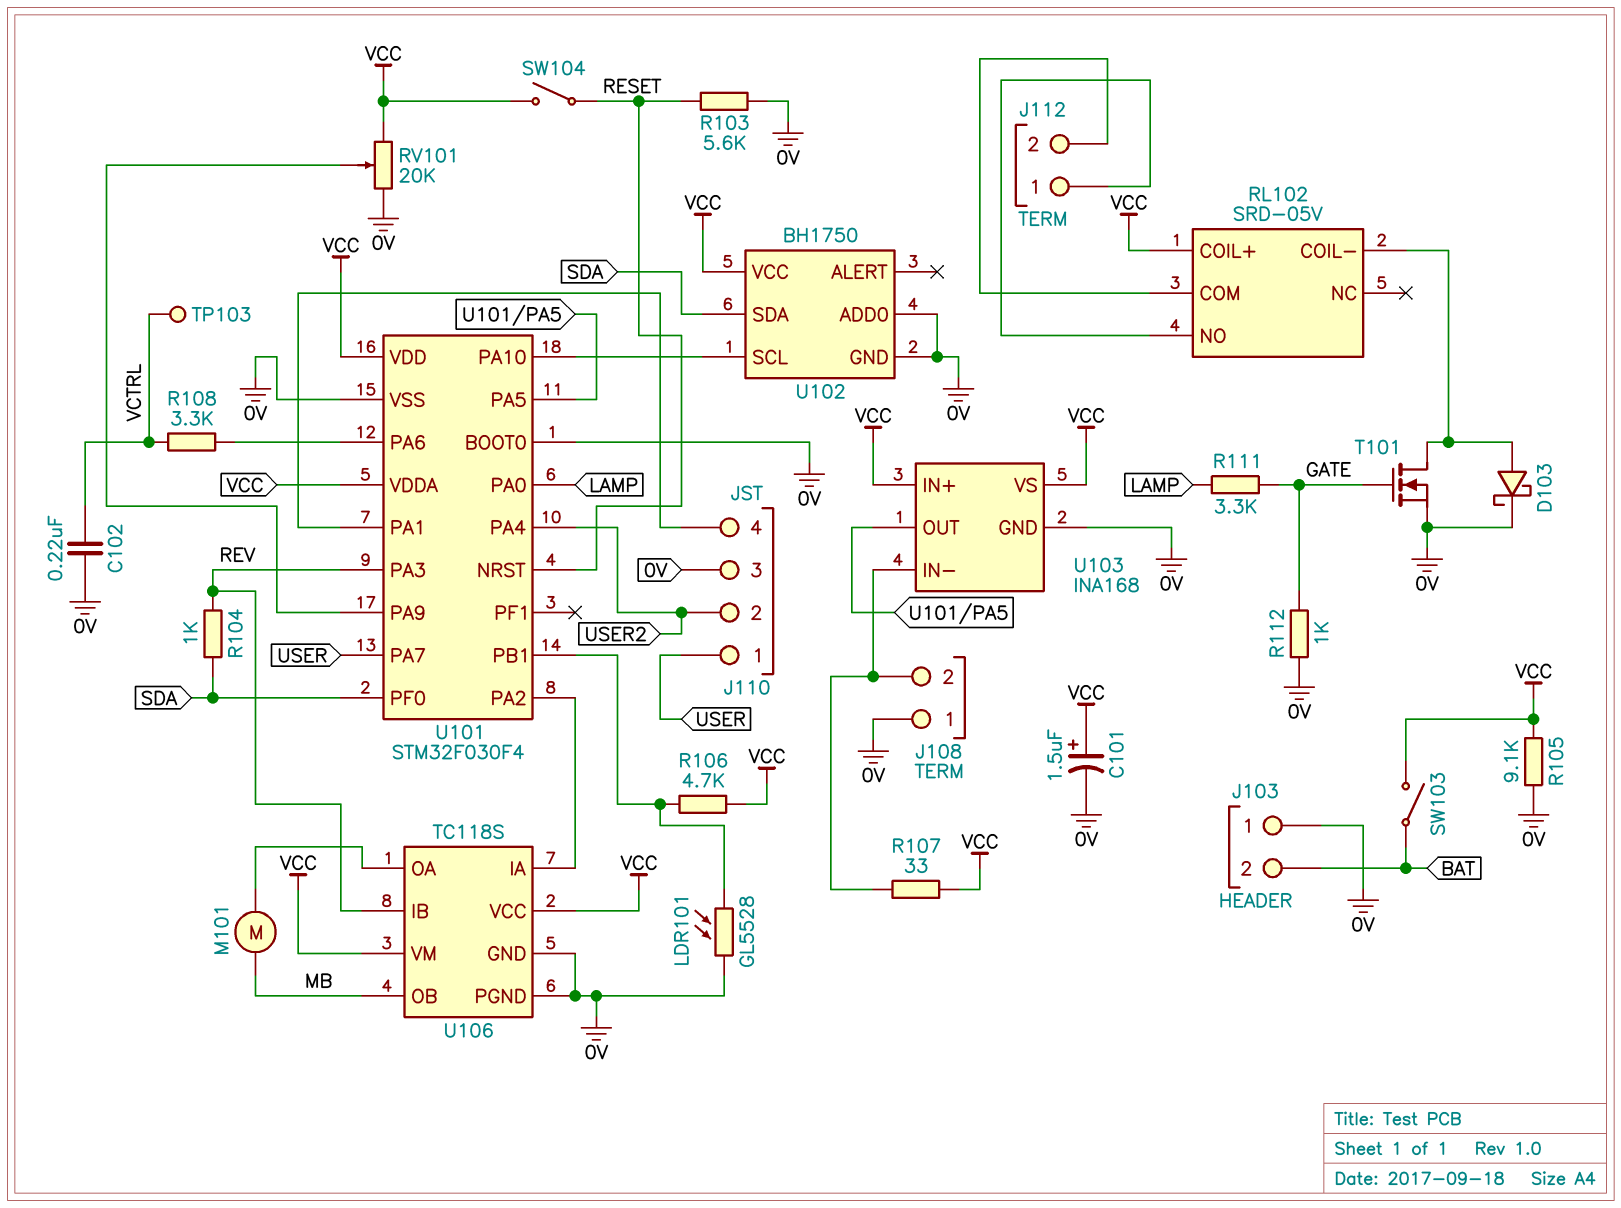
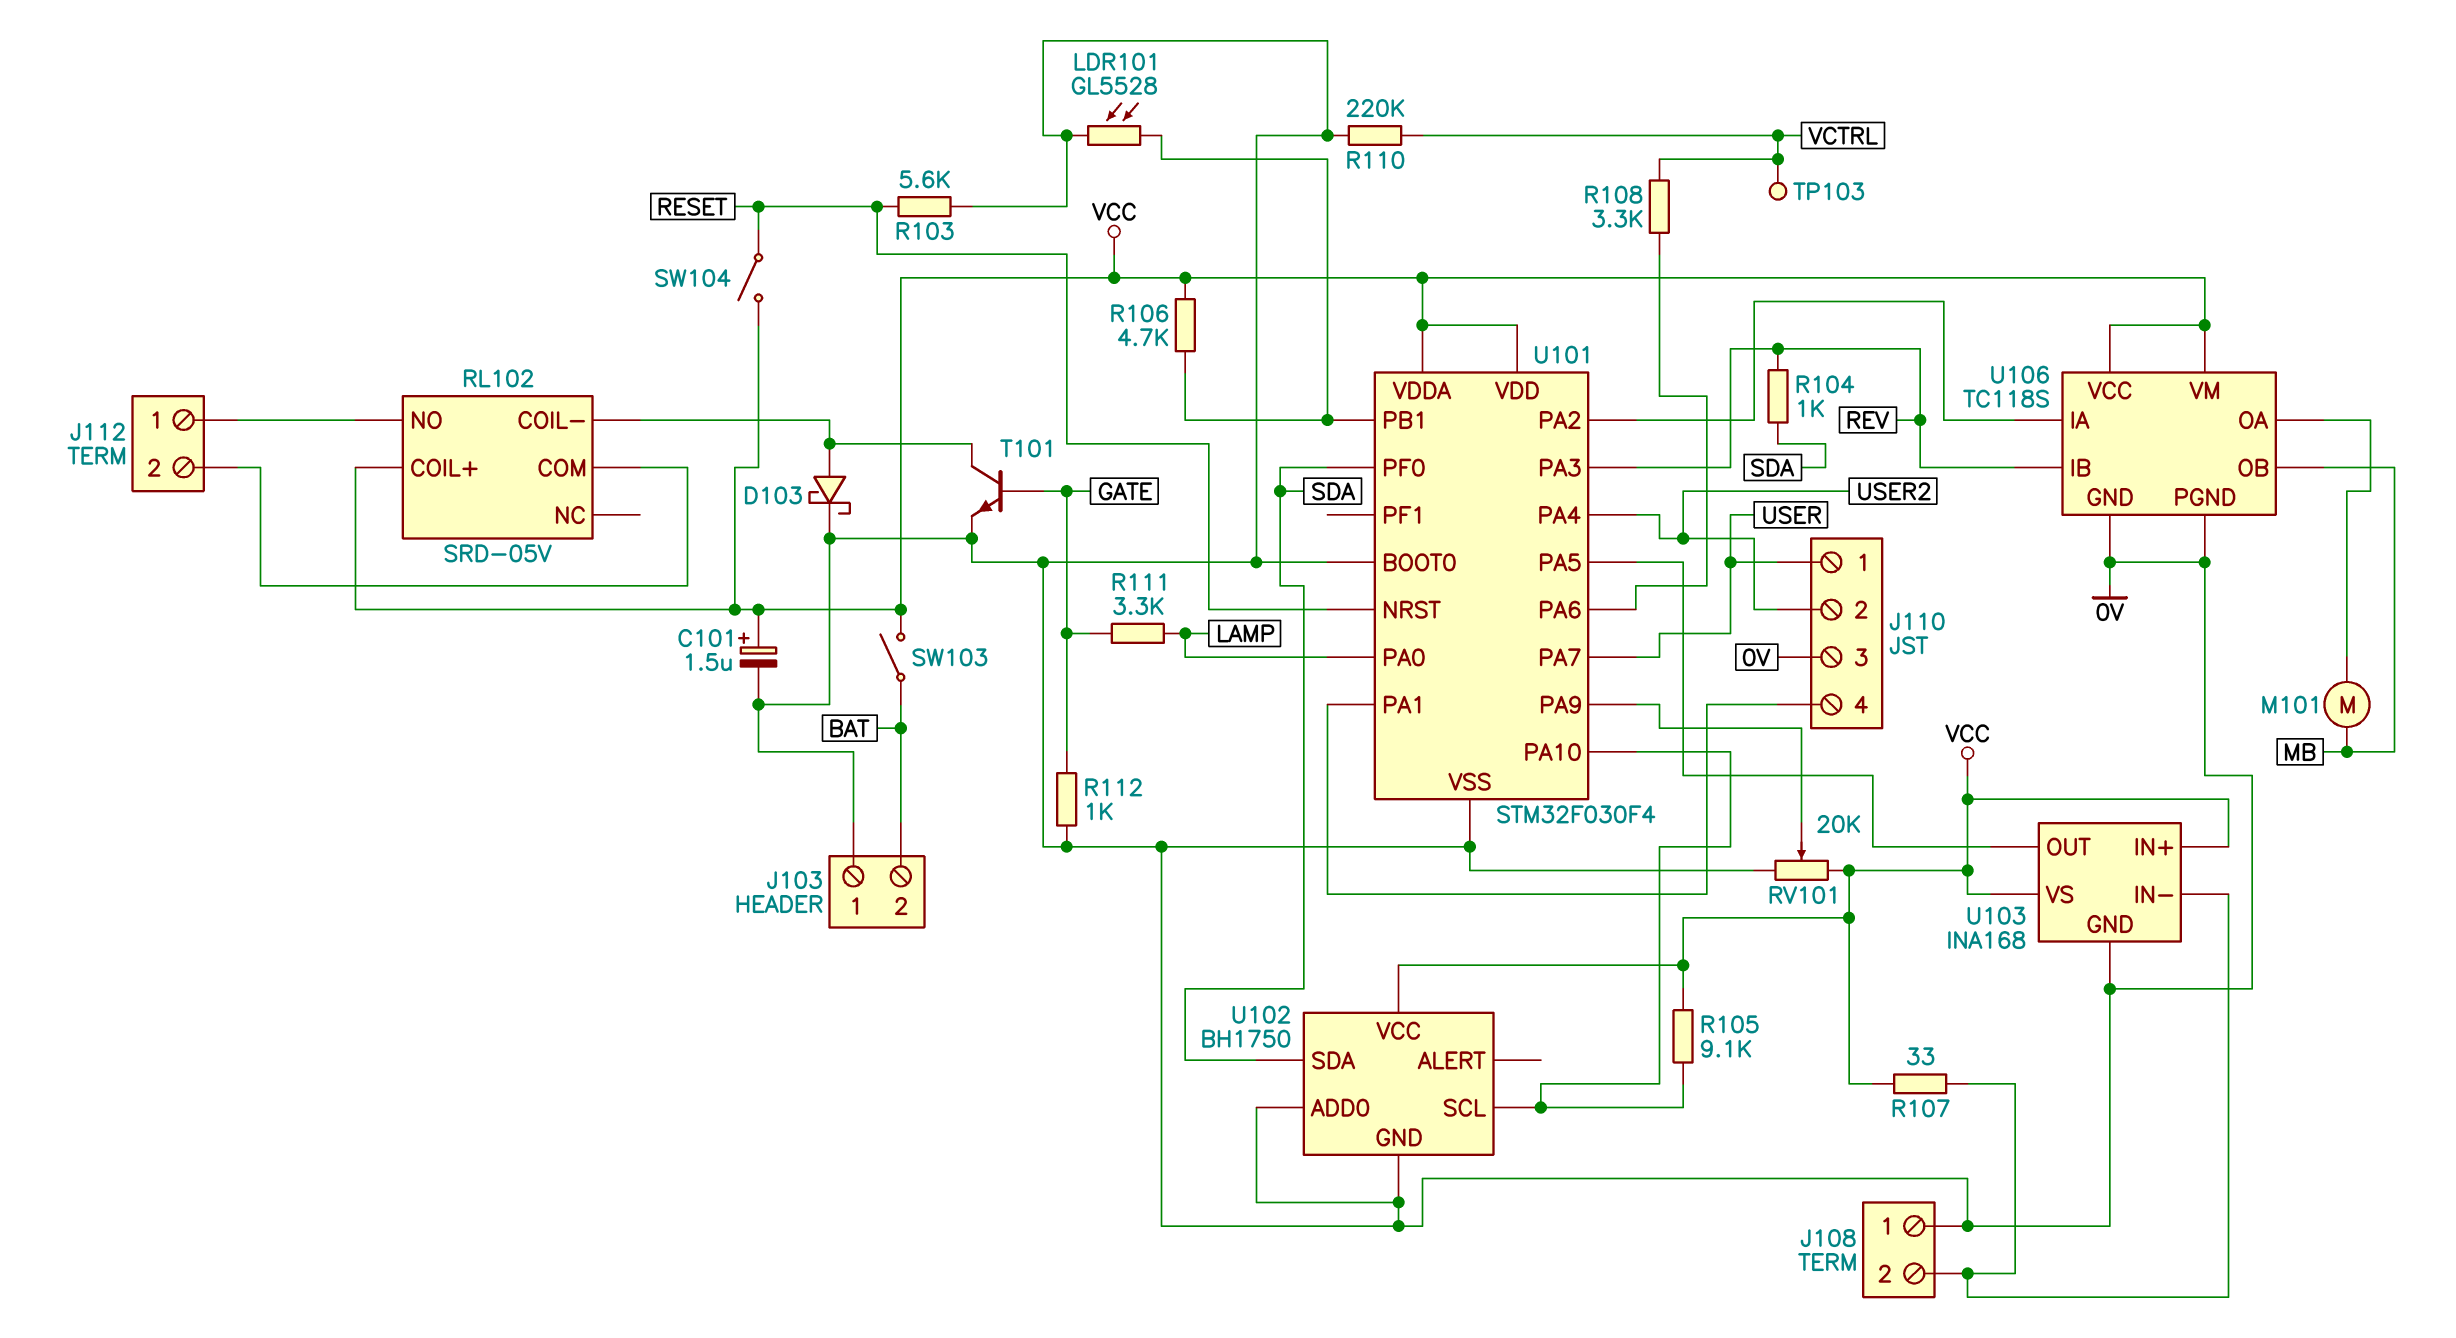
C102: 220nF (0V, VCTRL) -> none
R105: 9.1k (0V, VCC) -> 9.1k (U101/PA10, VCC)
R110: none -> 220k (0V, VCTRL)
T101: NMOS (G GATE, D RL102/COIL-, S 0V) -> NPN (B GATE, C RL102/COIL-, E 0V)

